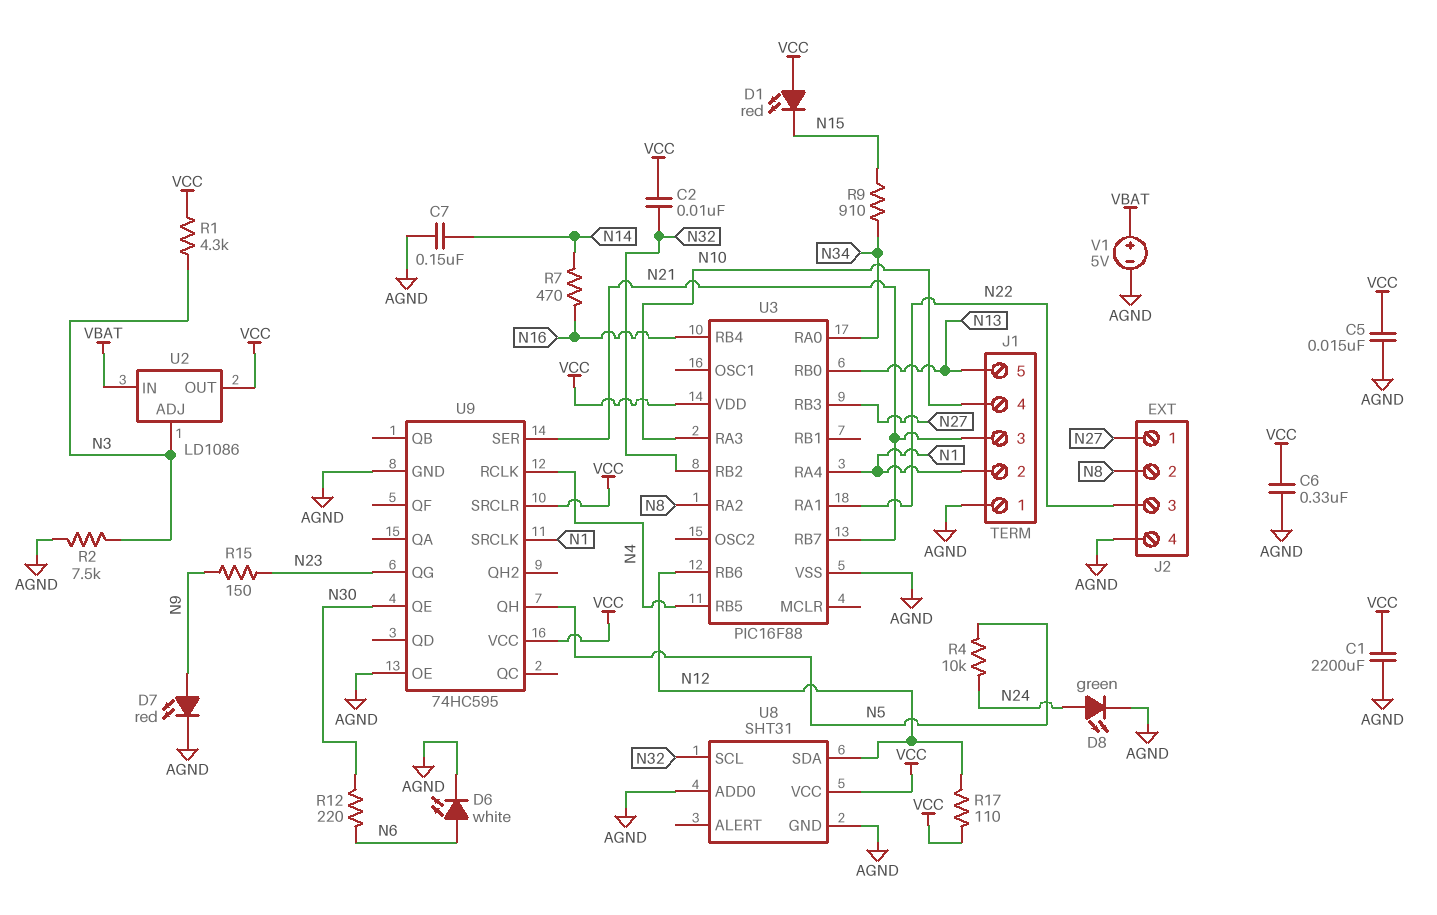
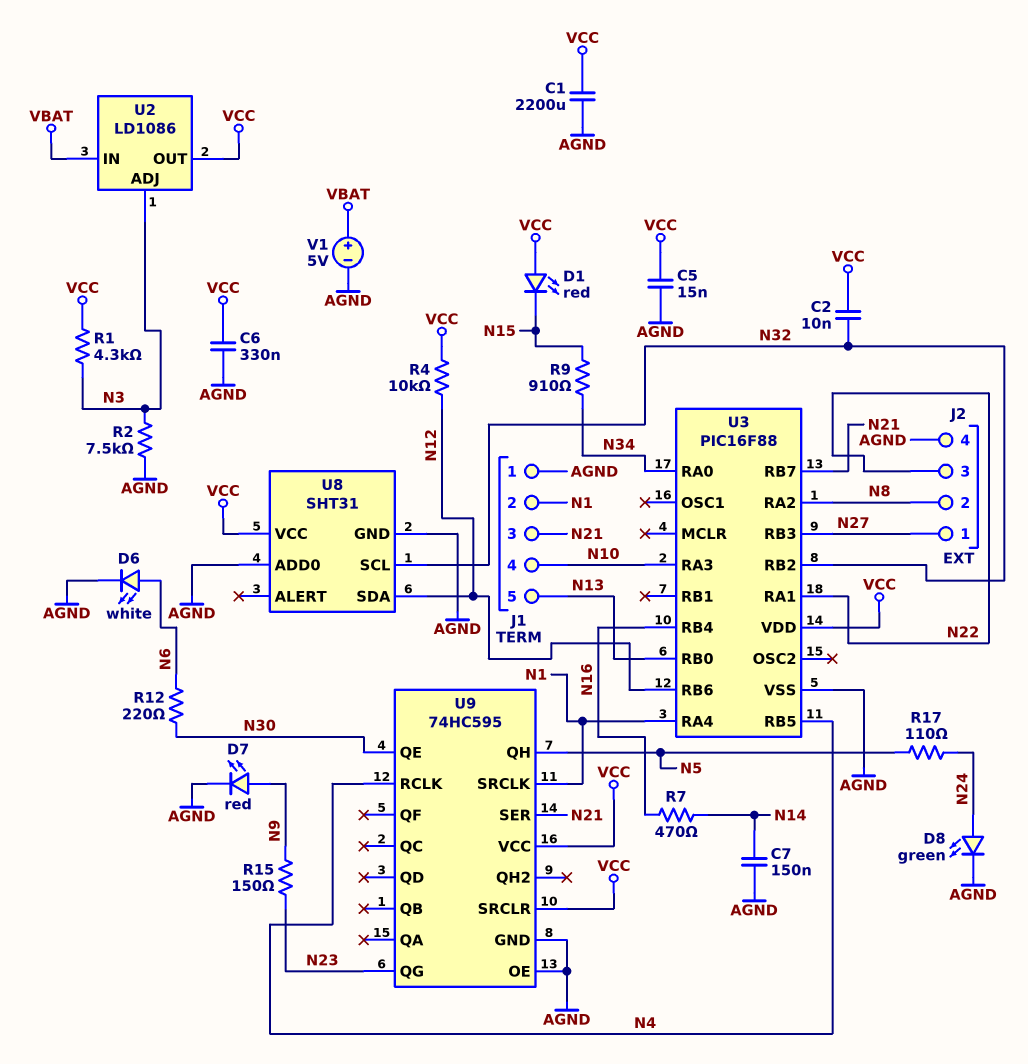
R4: 10k (N5, N24) -> 10k (N12, VCC)
R17: 110 (N12, VCC) -> 110 (N5, N24)

